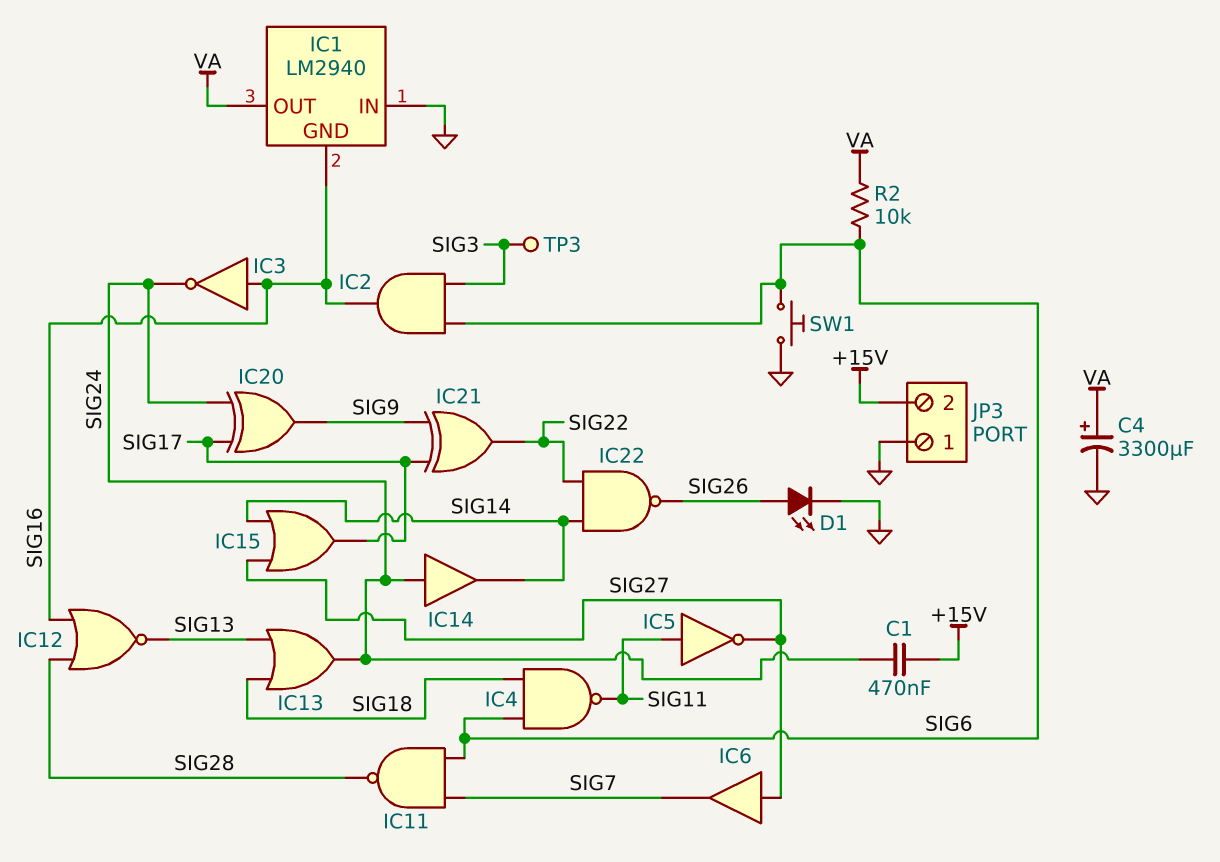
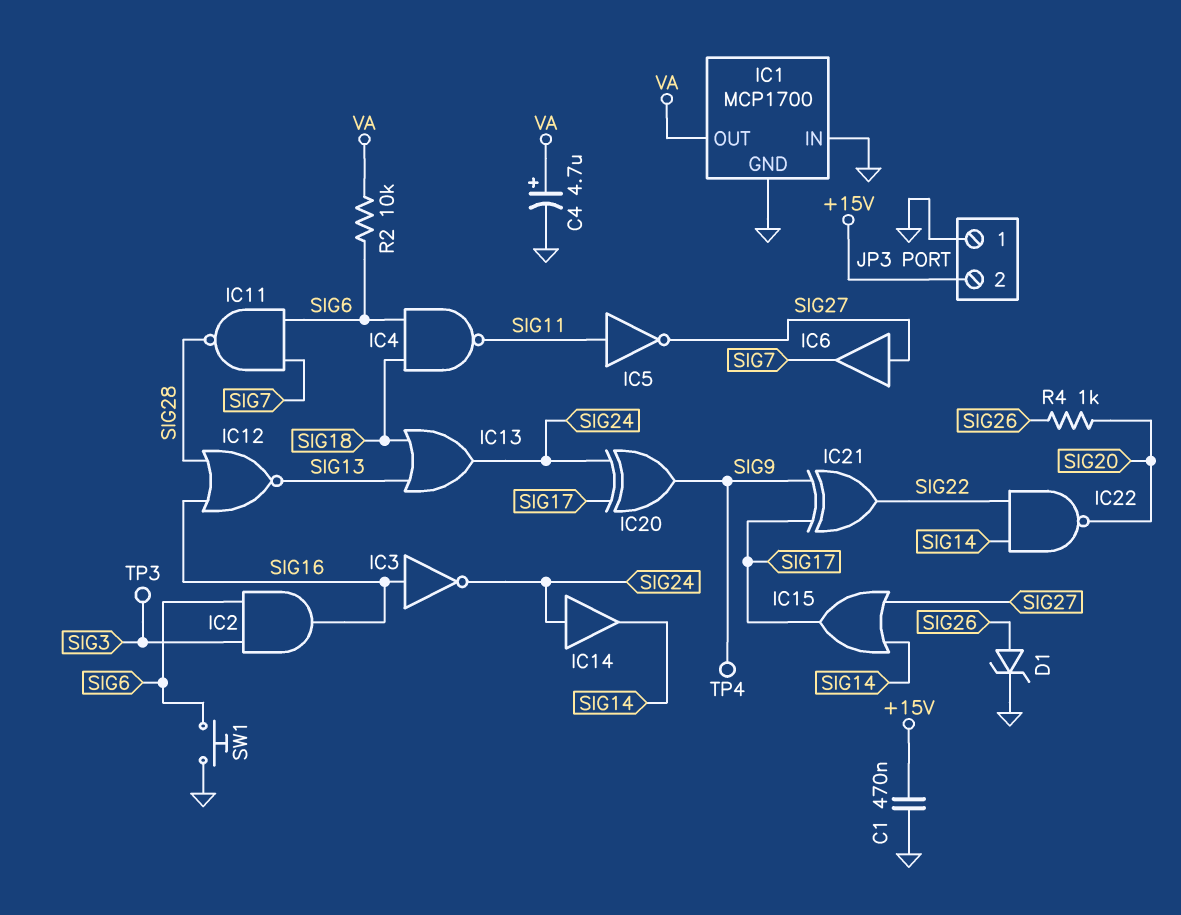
C1: 470nF (+15V, SIG24) -> 470nF (+15V, GND)
C4: 3300uF (plus VA, minus GND) -> 4.7uF (plus VA, minus GND)
D1: LED (A SIG26, K GND) -> zener (A SIG26, K GND)
IC1: LM2940 -> MCP1700
IC1 pin GND: SIG16 -> GND
IC22: NAND (in SIG14, in SIG22, out SIG26) -> NAND (in SIG14, in SIG22, out SIG20)
R4: none -> 1k (SIG20, SIG26)
TP4: none -> test point (SIG9)

